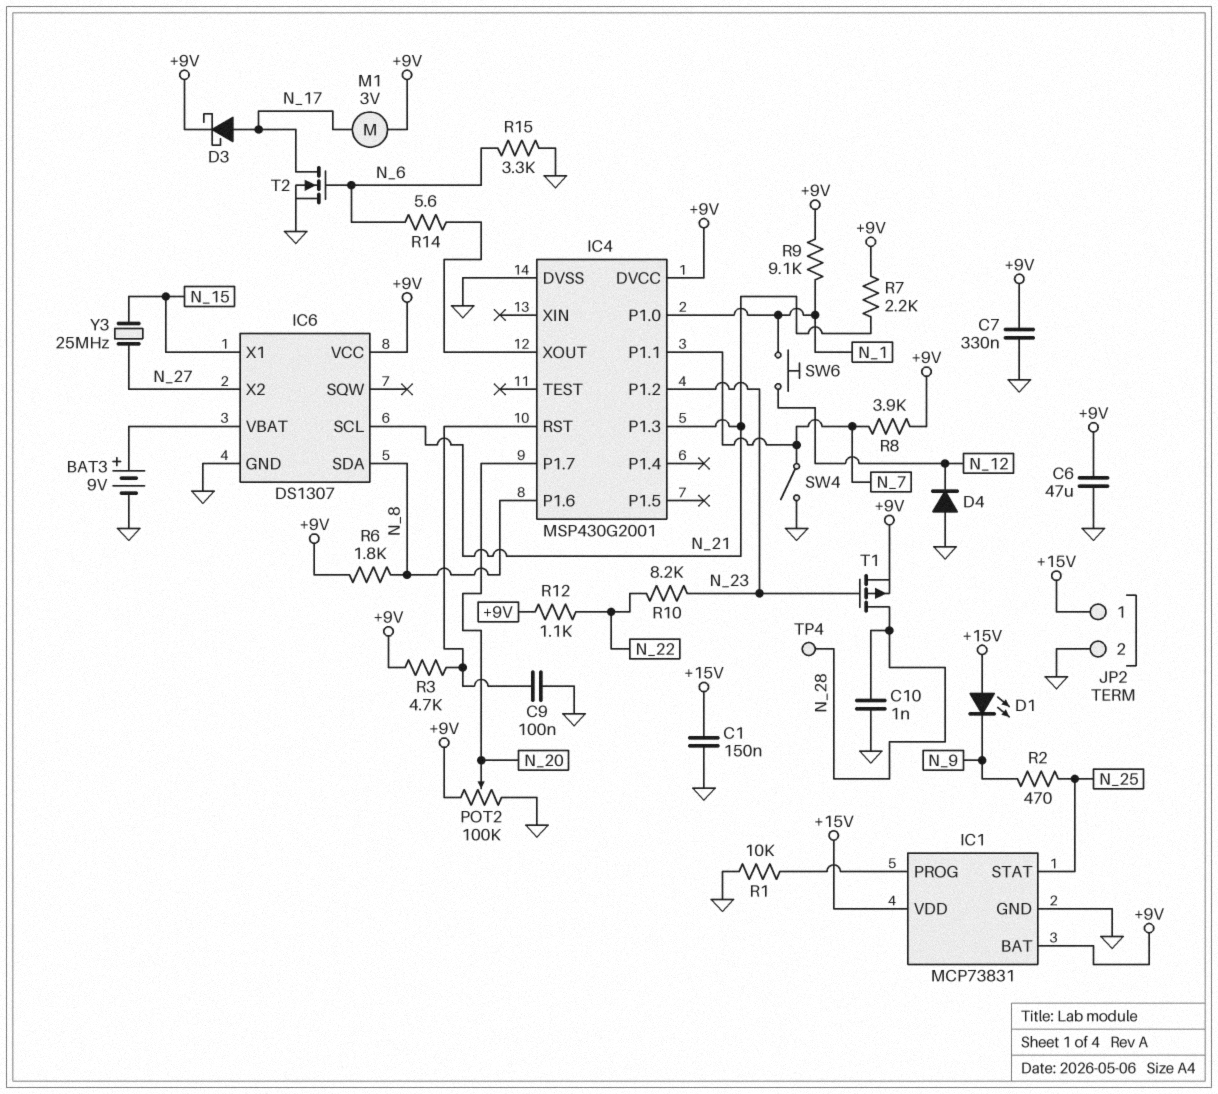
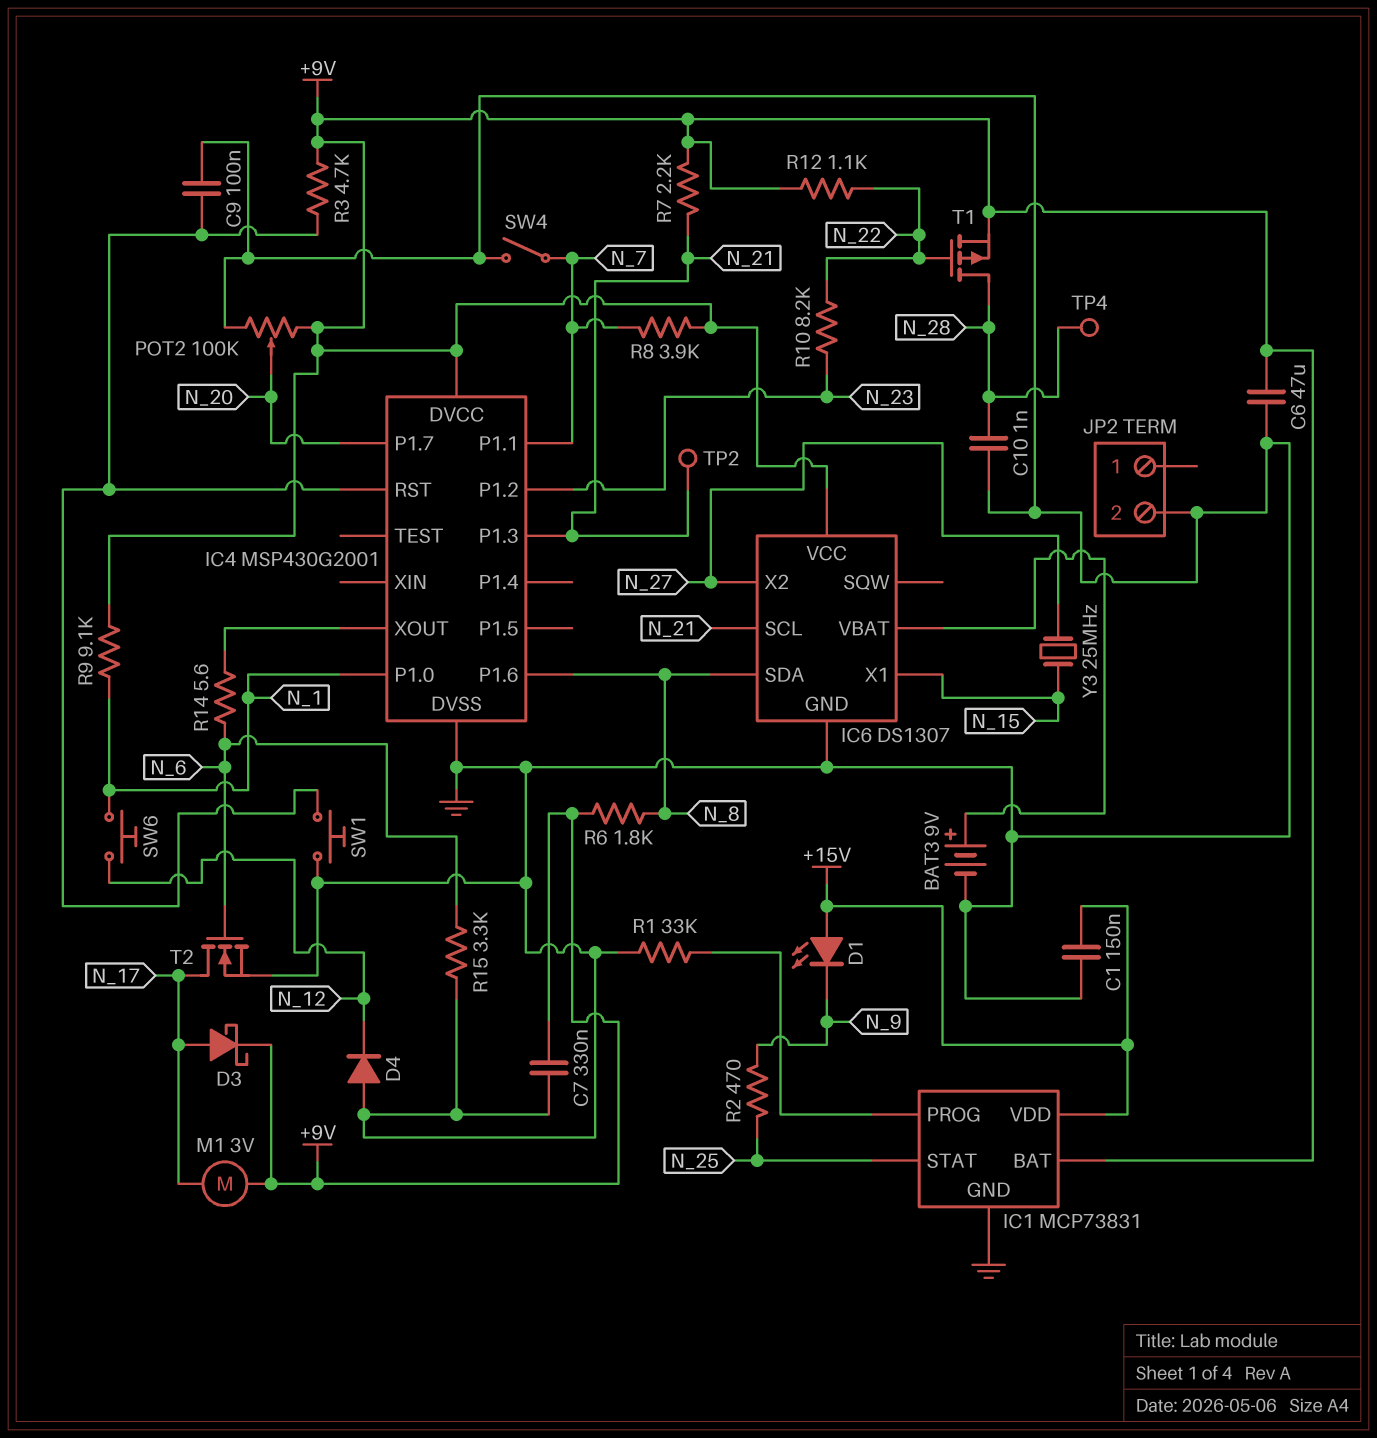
JP2 pin 1: +15V -> none
R1: 10k (GND, IC1/PROG) -> 33k (GND, IC1/PROG)
SW1: none -> button (GND, IC4/RST)
T1: PMOS (G N_23, D N_28, S +9V) -> PMOS (G N_22, D N_28, S +9V)
TP2: none -> test point (N_21)

